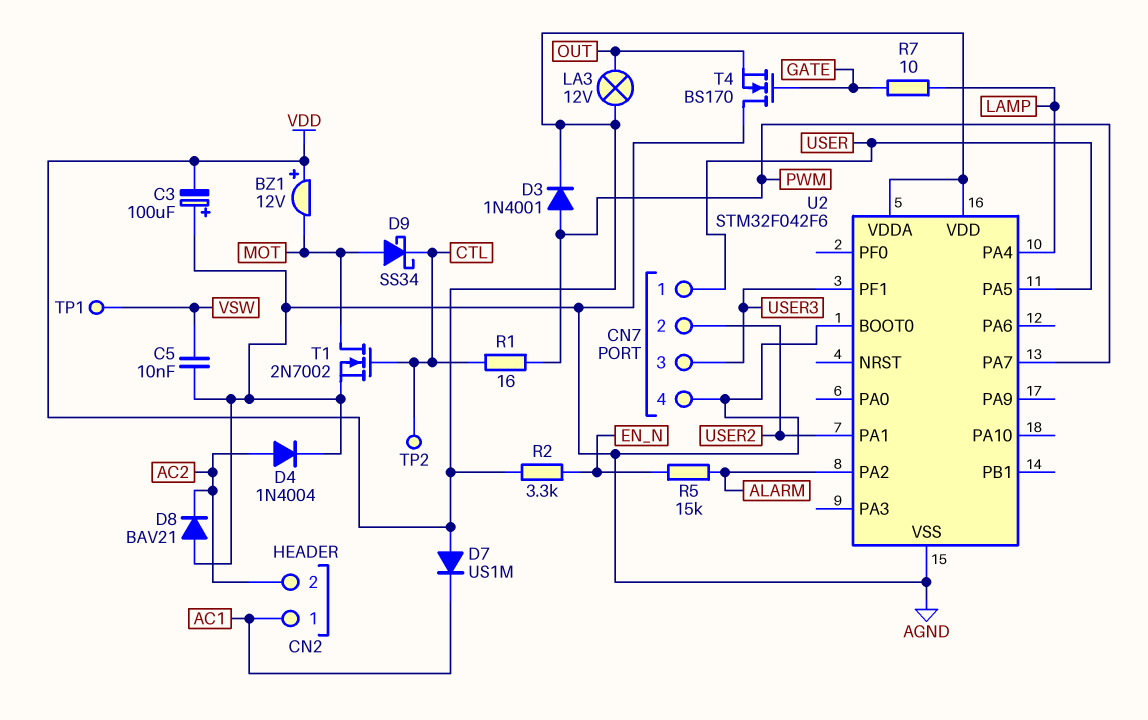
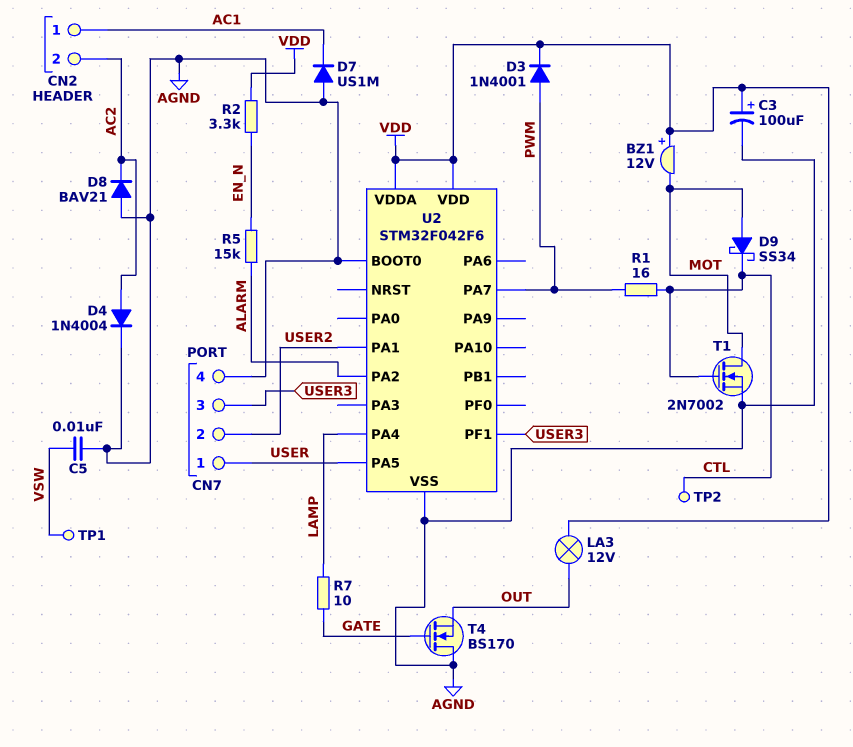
C3: 100uF (plus AGND, minus VDD) -> 100uF (plus VDD, minus AGND)
D7: diode US1M (A VDD, K AC1) -> diode US1M (A AGND, K AC1)

